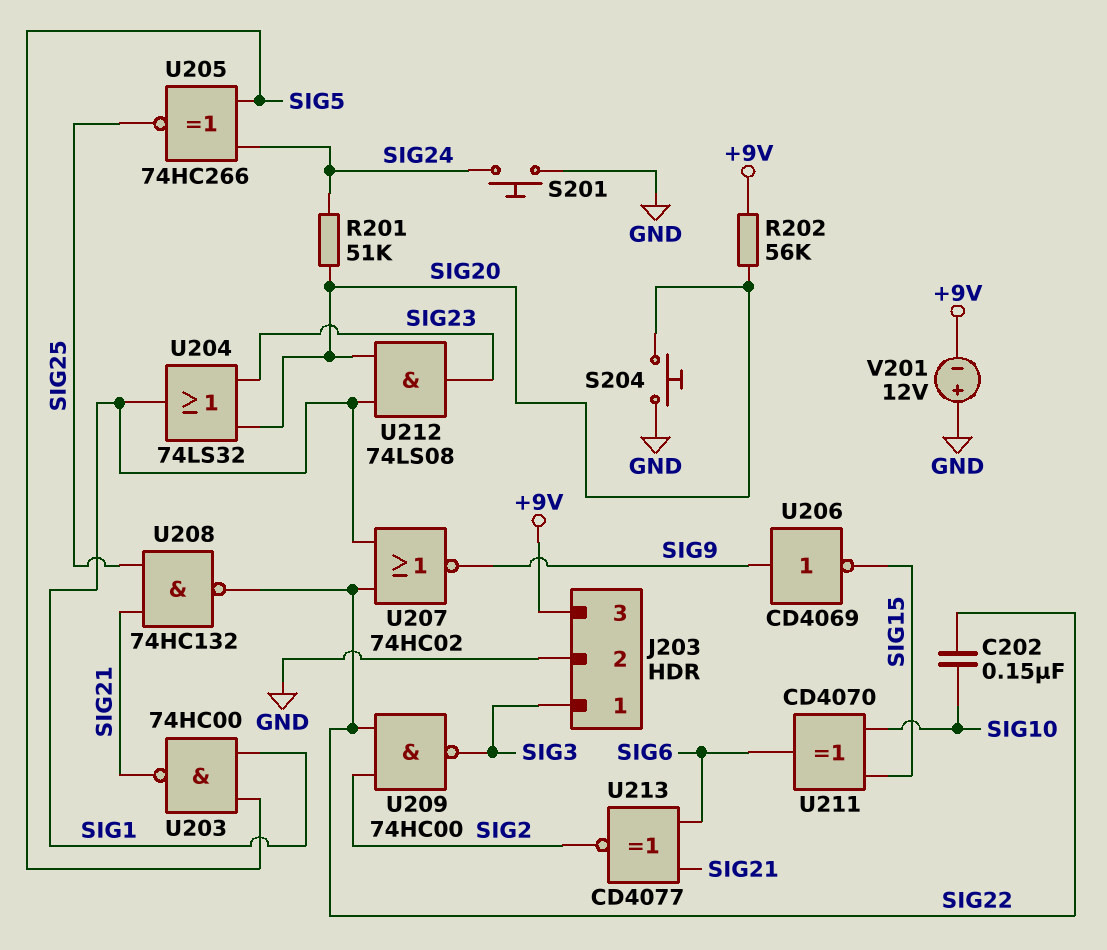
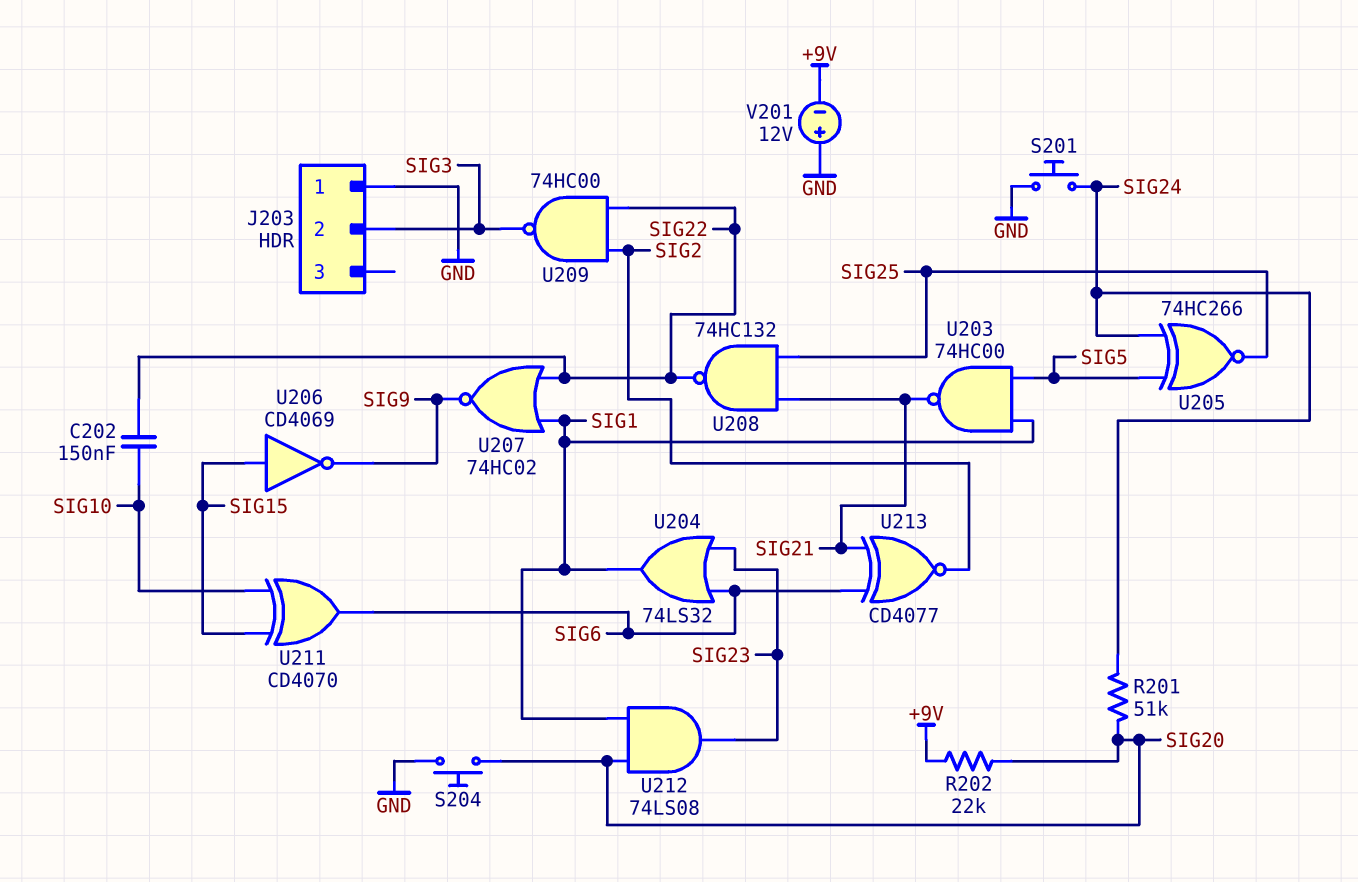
J203 pin 1: SIG3 -> GND
J203 pin 2: GND -> SIG3
J203 pin 3: +9V -> none
R202: 56k (+9V, SIG20) -> 22k (+9V, SIG20)
U204: OR 74LS32 (in SIG20, in SIG23, out SIG1) -> OR 74LS32 (in SIG6, in SIG23, out SIG1)
U206: NOT CD4069 (in SIG9, out SIG15) -> NOT CD4069 (in SIG15, out SIG9)

